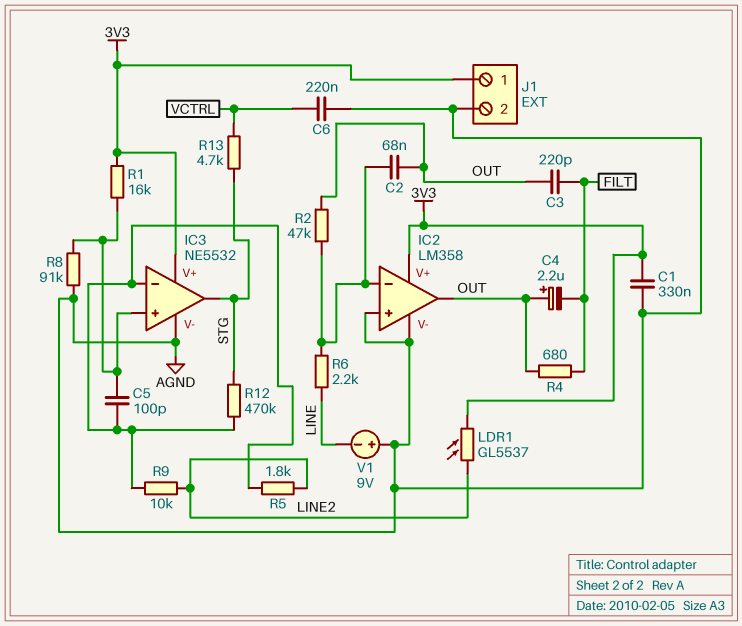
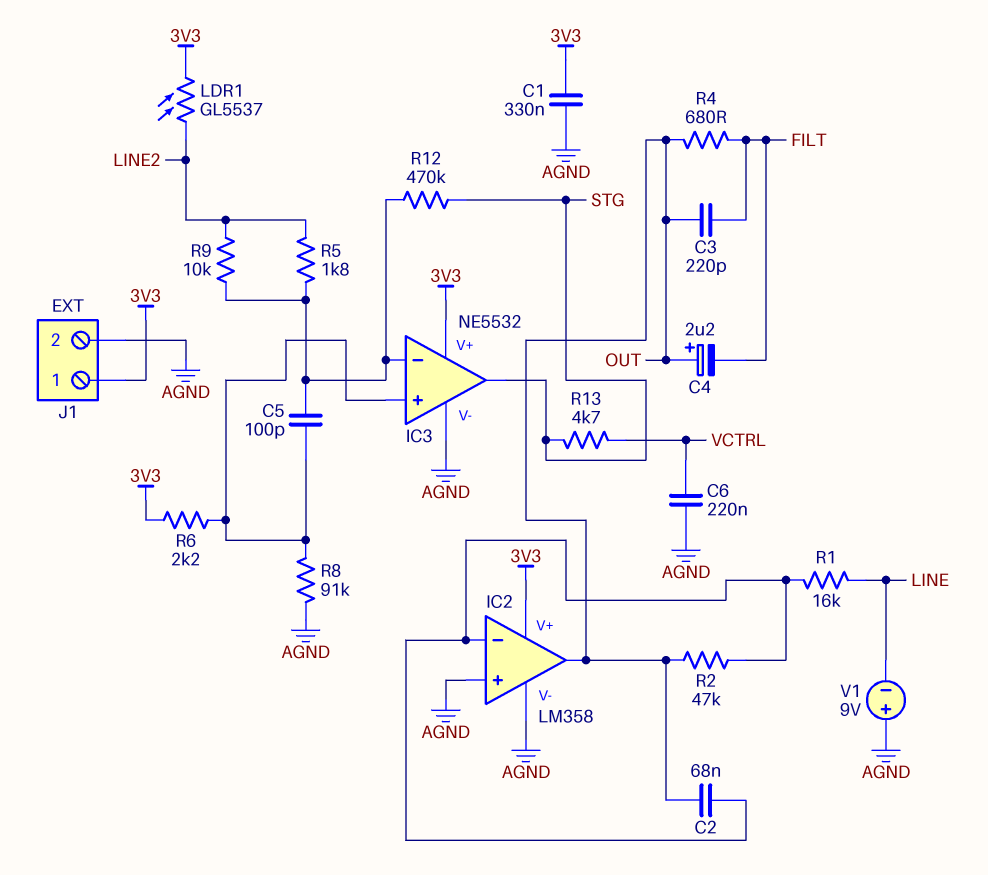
R1: 16k (3V3, IC3/in+) -> 16k (IC2/in-, LINE)
R6: 2.2k (IC2/in-, LINE) -> 2.2k (3V3, IC3/in+)

